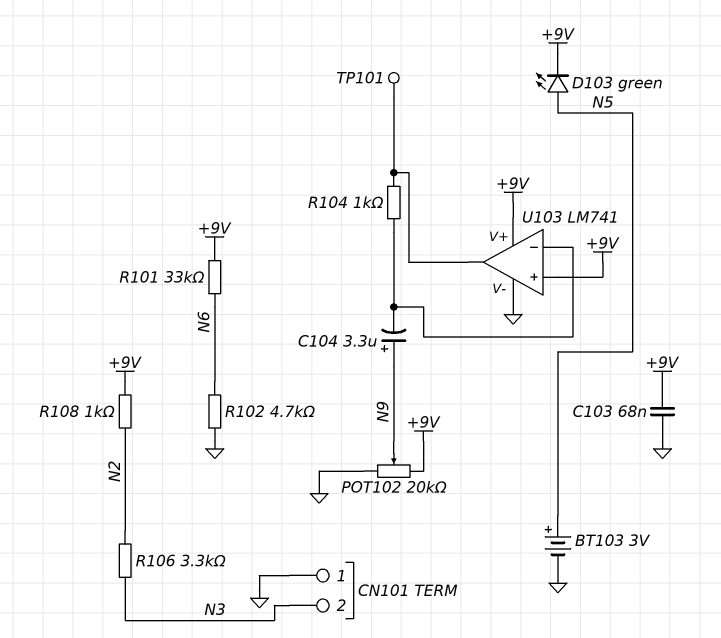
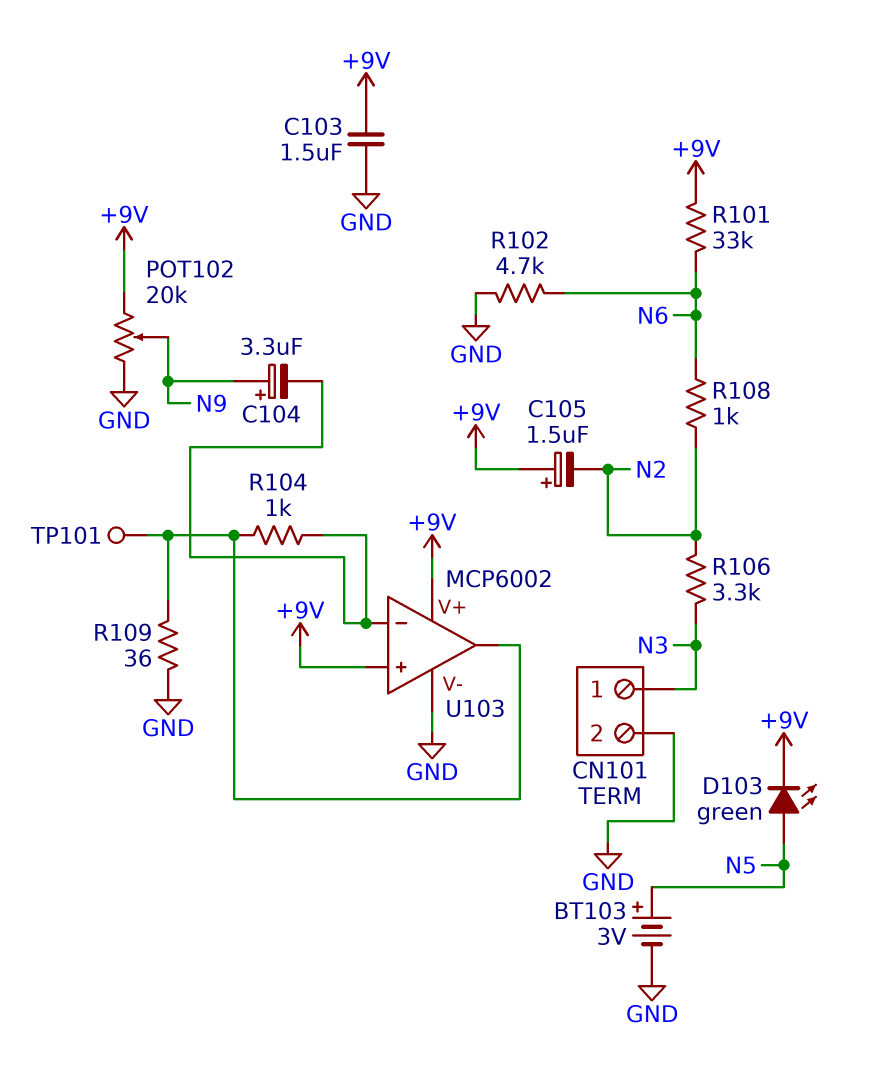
C103: 68nF (+9V, GND) -> 1.5uF (+9V, GND)
C105: none -> 1.5uF (plus +9V, minus N2)
CN101 pin 1: GND -> N3
CN101 pin 2: N3 -> GND
R108: 1k (+9V, N2) -> 1k (N2, N6)
R109: none -> 36 (GND, U103/out)
U103: LM741 -> MCP6002

